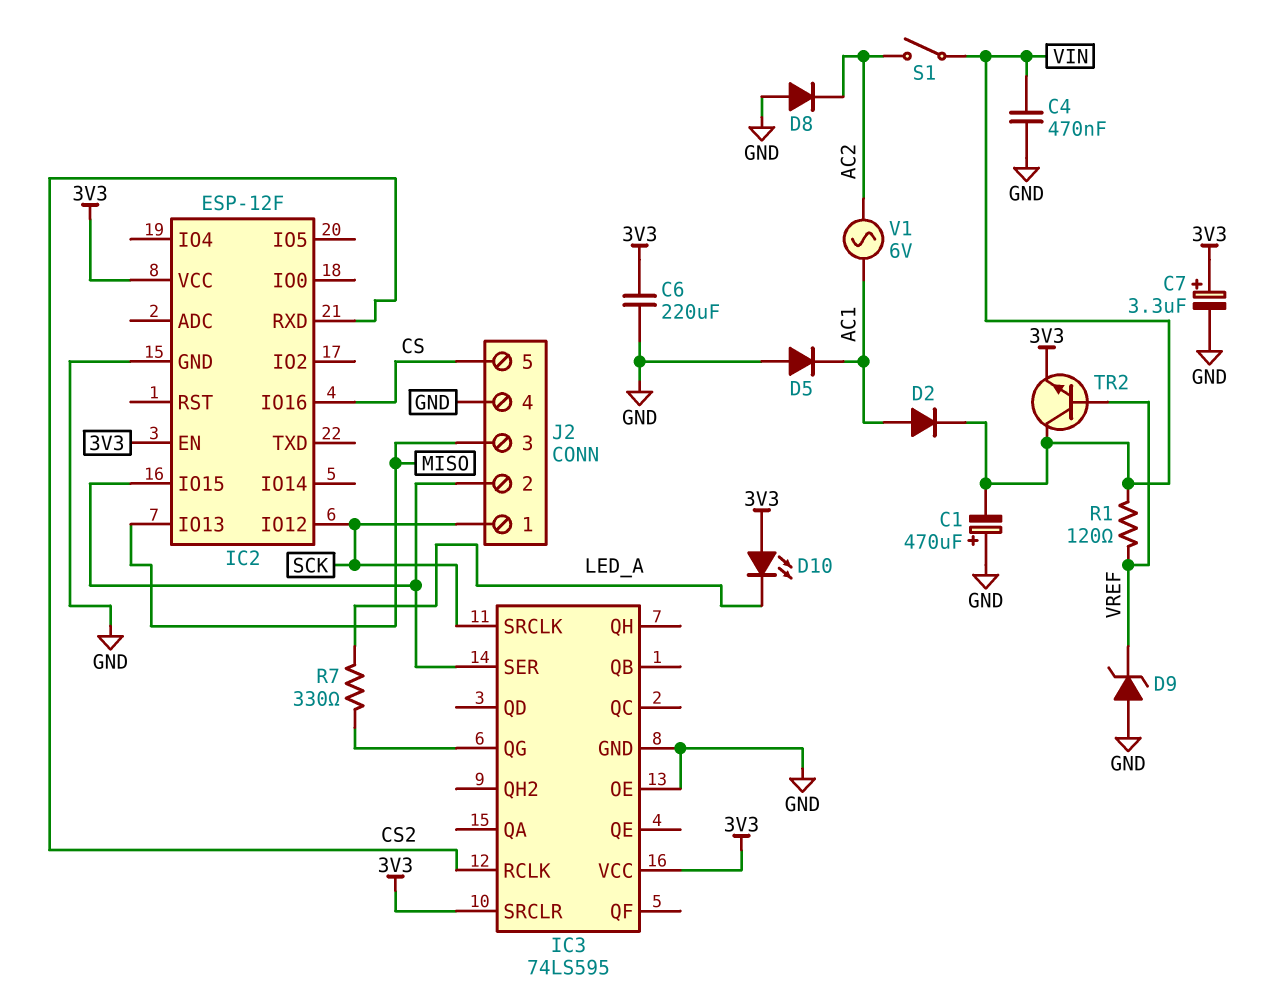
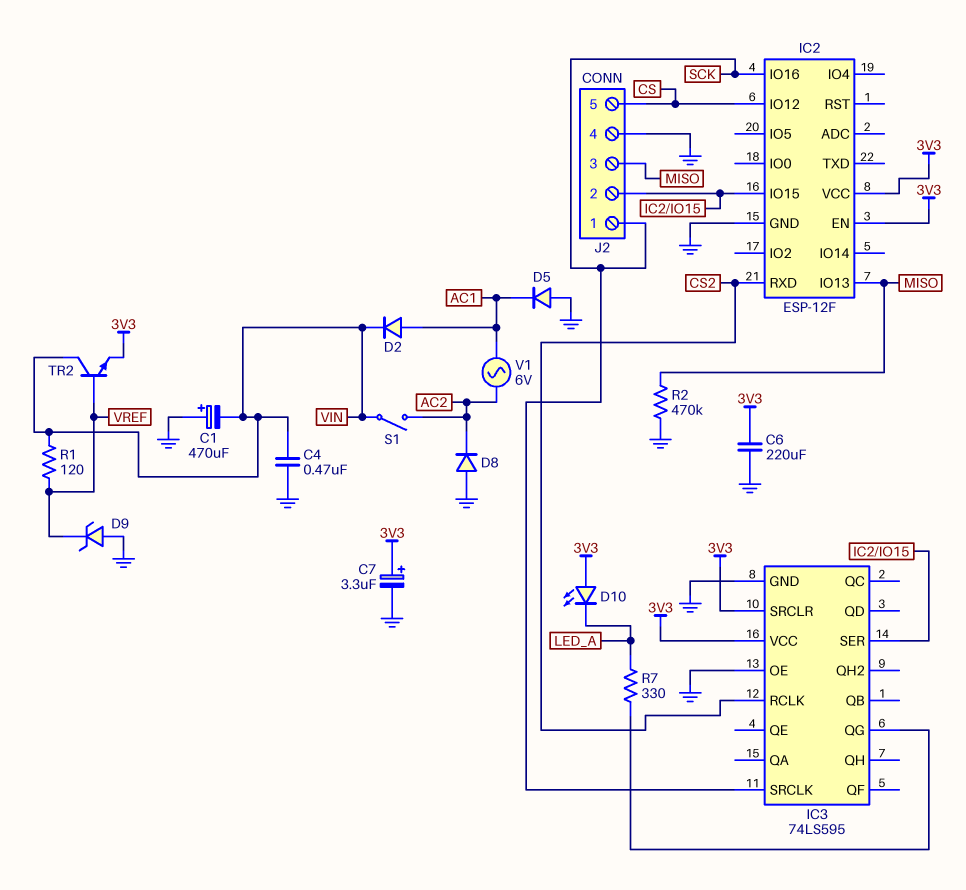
IC2 pin IO12: SCK -> CS
IC2 pin IO16: CS -> SCK
R2: none -> 470k (GND, MISO)

